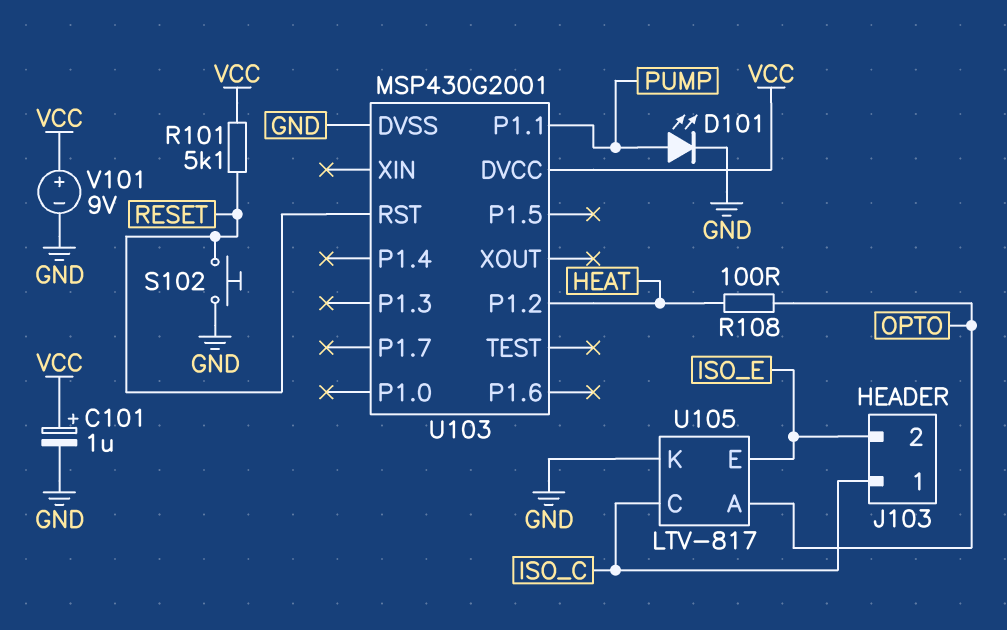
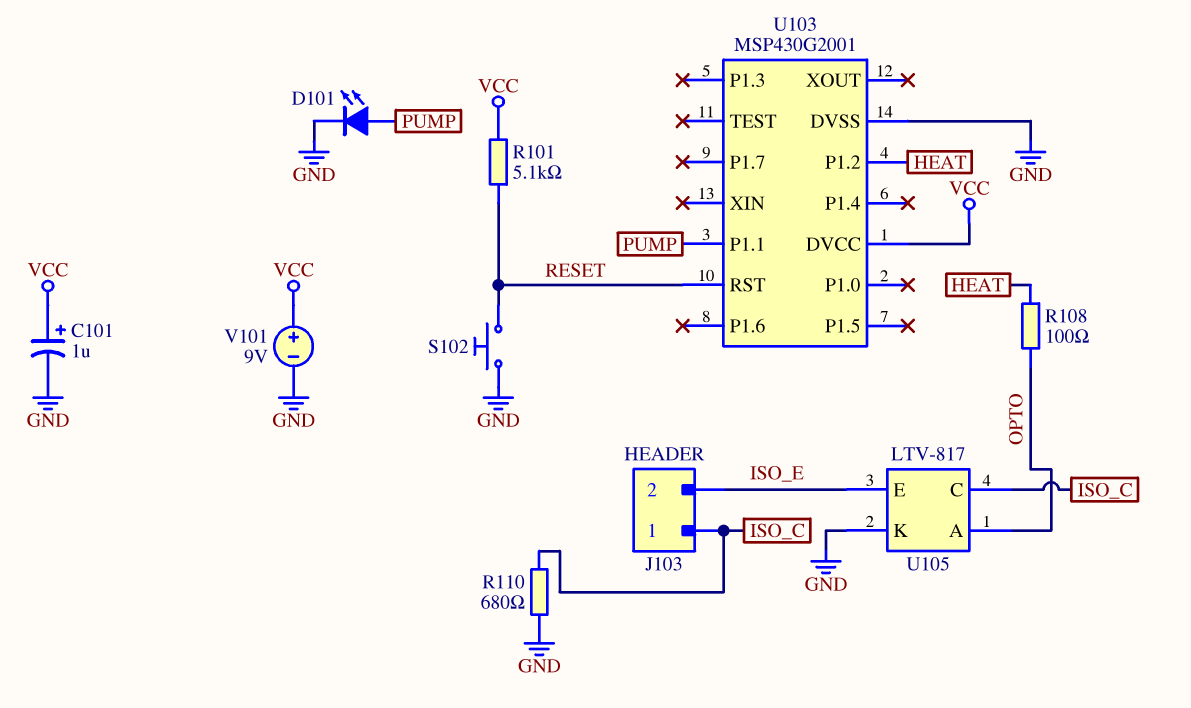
R110: none -> 680 (GND, ISO_C)

